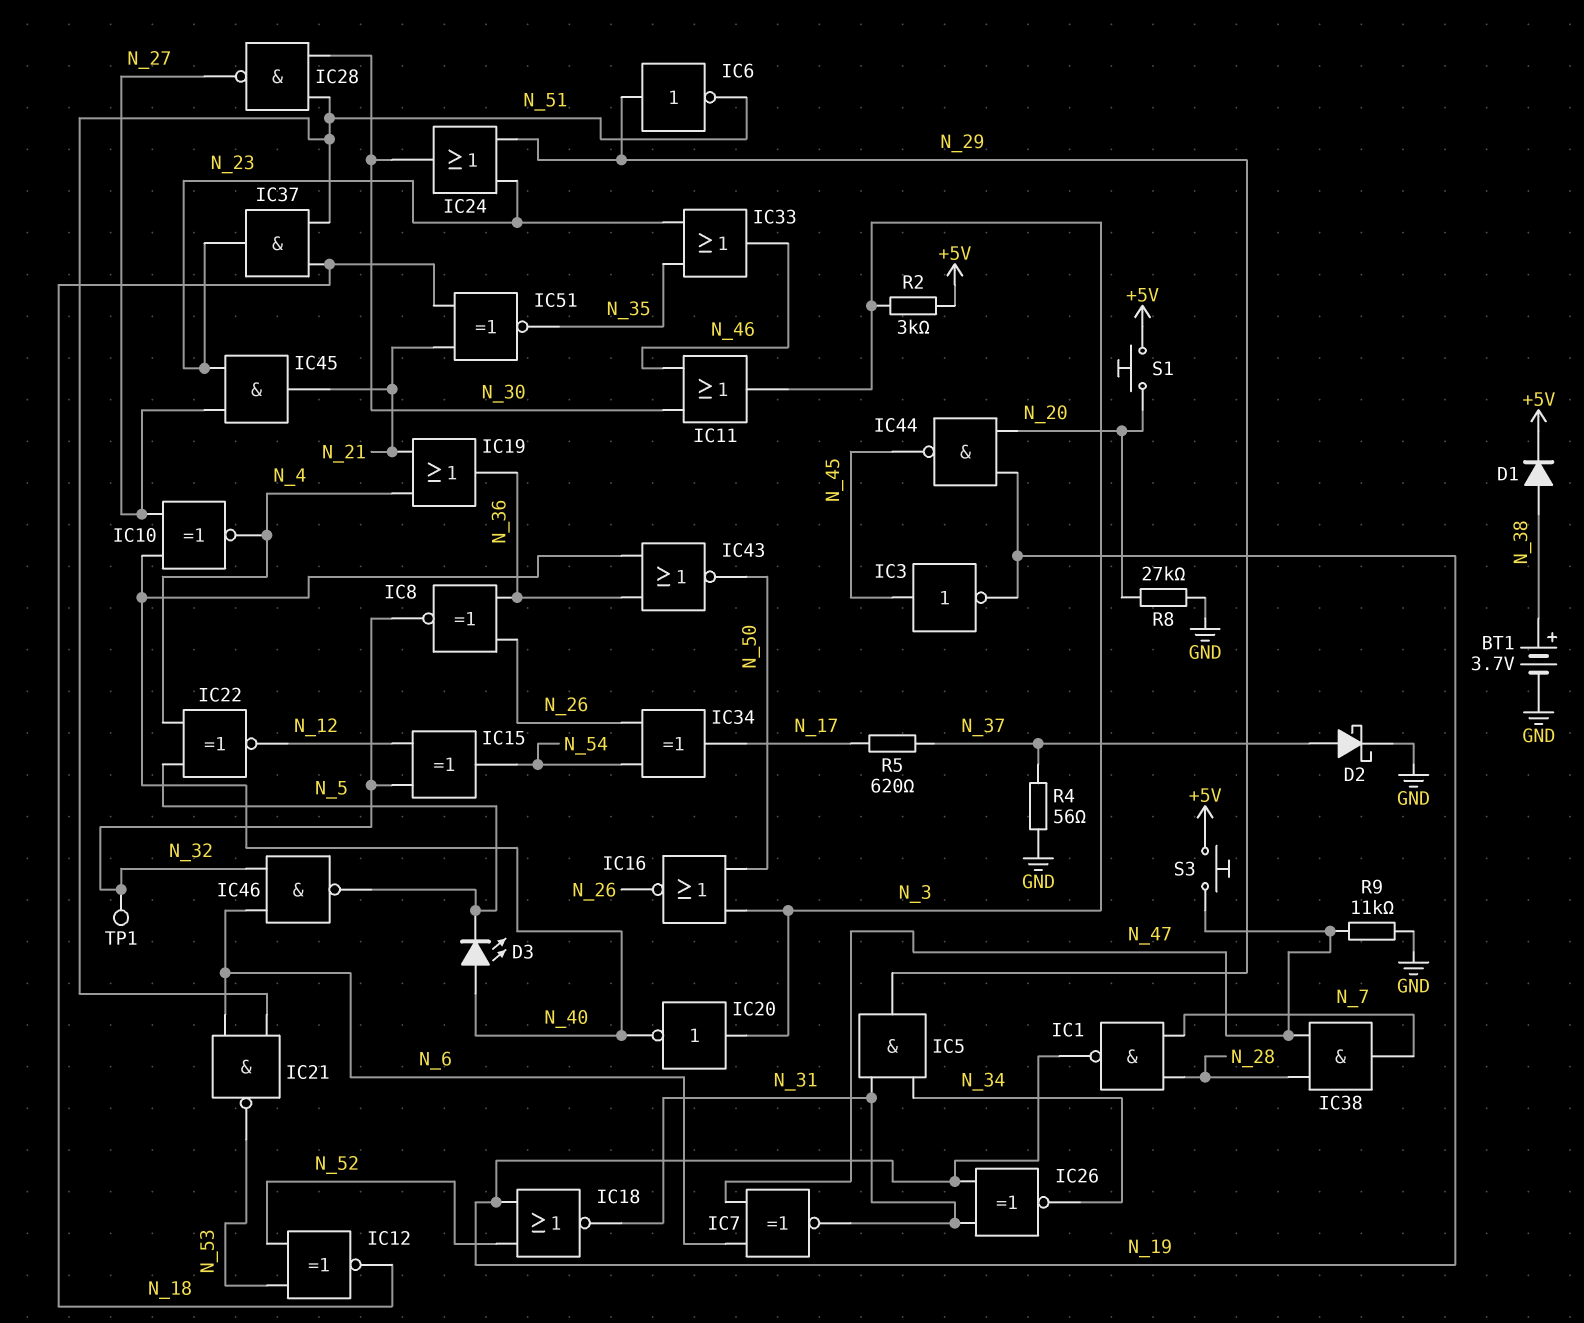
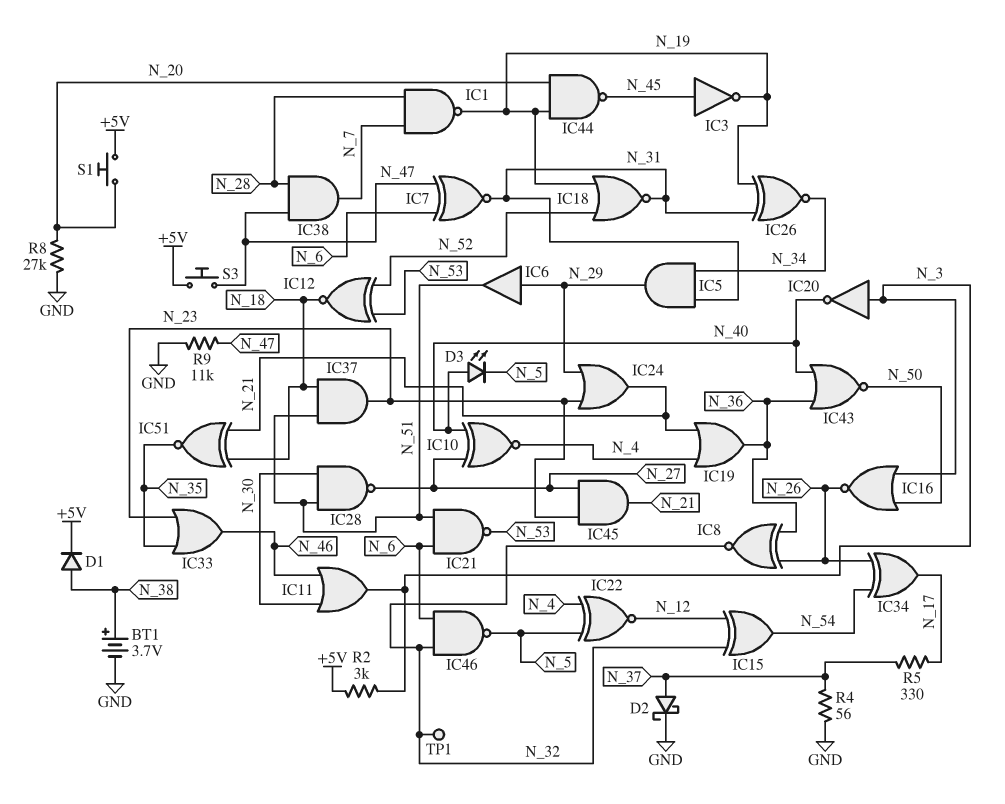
IC6: NOT (in N_29, out N_51) -> buffer (in N_29, out N_51)
IC24: OR (in N_23, in N_29, out N_30) -> OR (in N_23, in N_29, out N_21)
R5: 620 (N_17, N_37) -> 330 (N_17, N_37)

